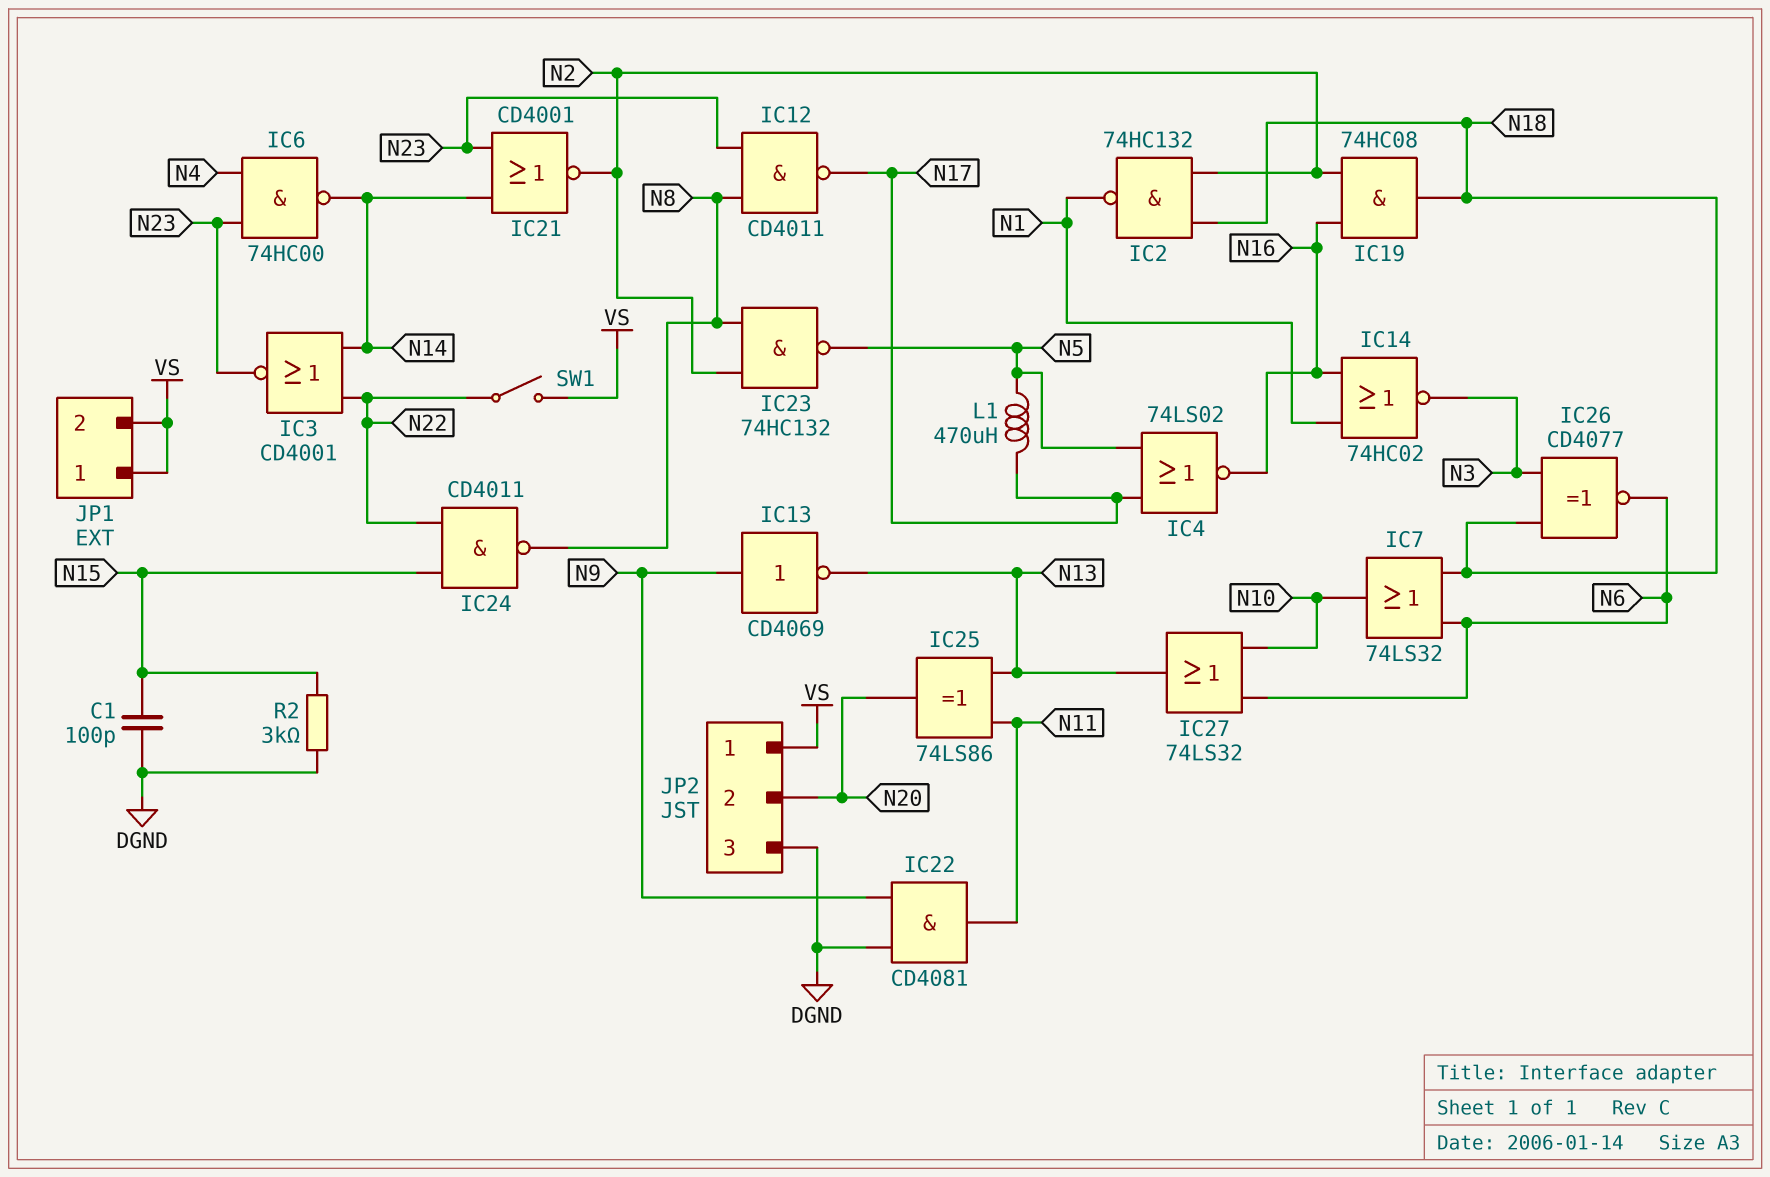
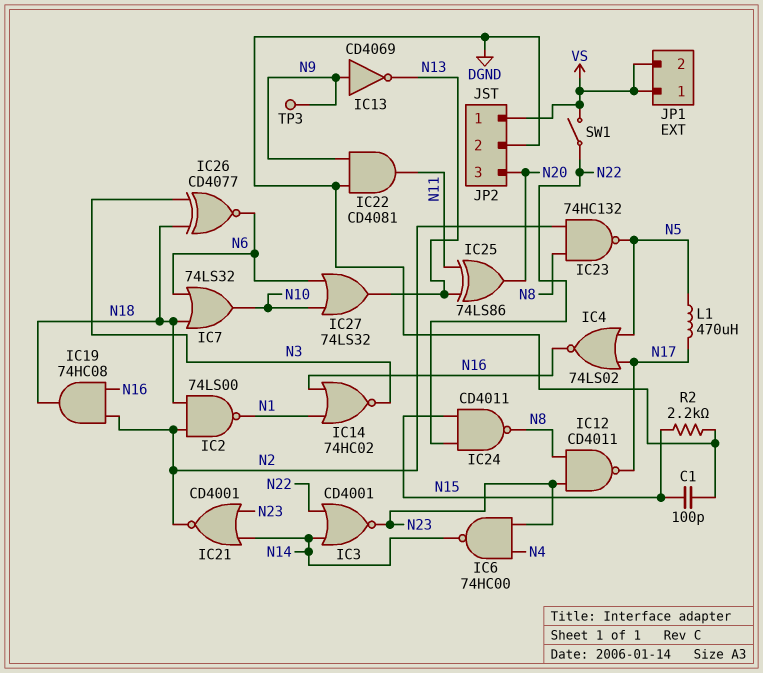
IC2: NAND 74HC132 (in N2, in N18, out N1) -> NAND 74LS00 (in N2, in N18, out N1)
JP2 pin 2: N20 -> DGND
JP2 pin 3: DGND -> N20
R2: 3k (DGND, N15) -> 2.2k (DGND, N15)
TP3: none -> test point (N9)

